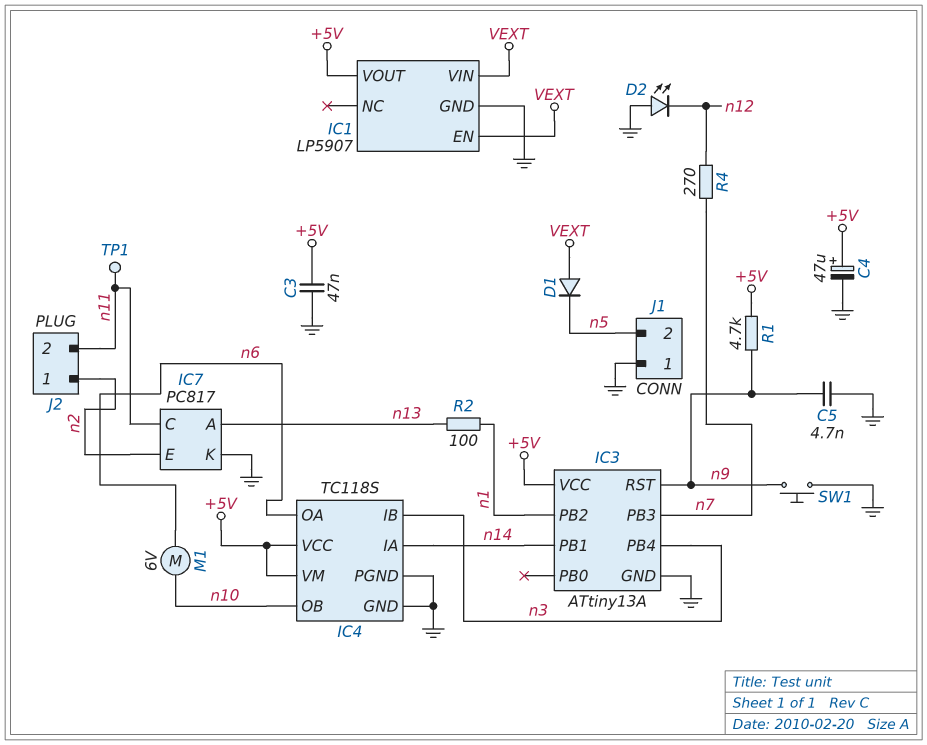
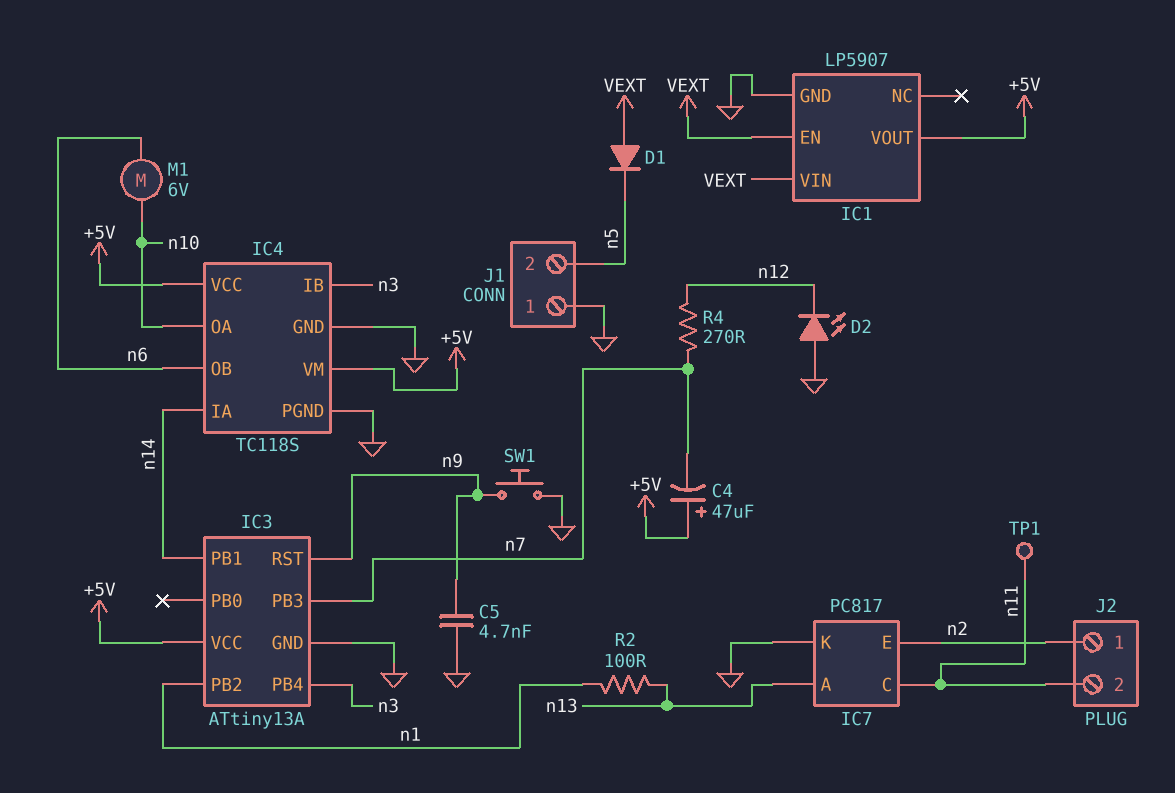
C3: 47nF (+5V, GND) -> none
C4: 47uF (plus +5V, minus GND) -> 47uF (plus +5V, minus n7)
IC4 pin OA: n6 -> n10
IC4 pin OB: n10 -> n6
R1: 4.7k (+5V, n9) -> none

